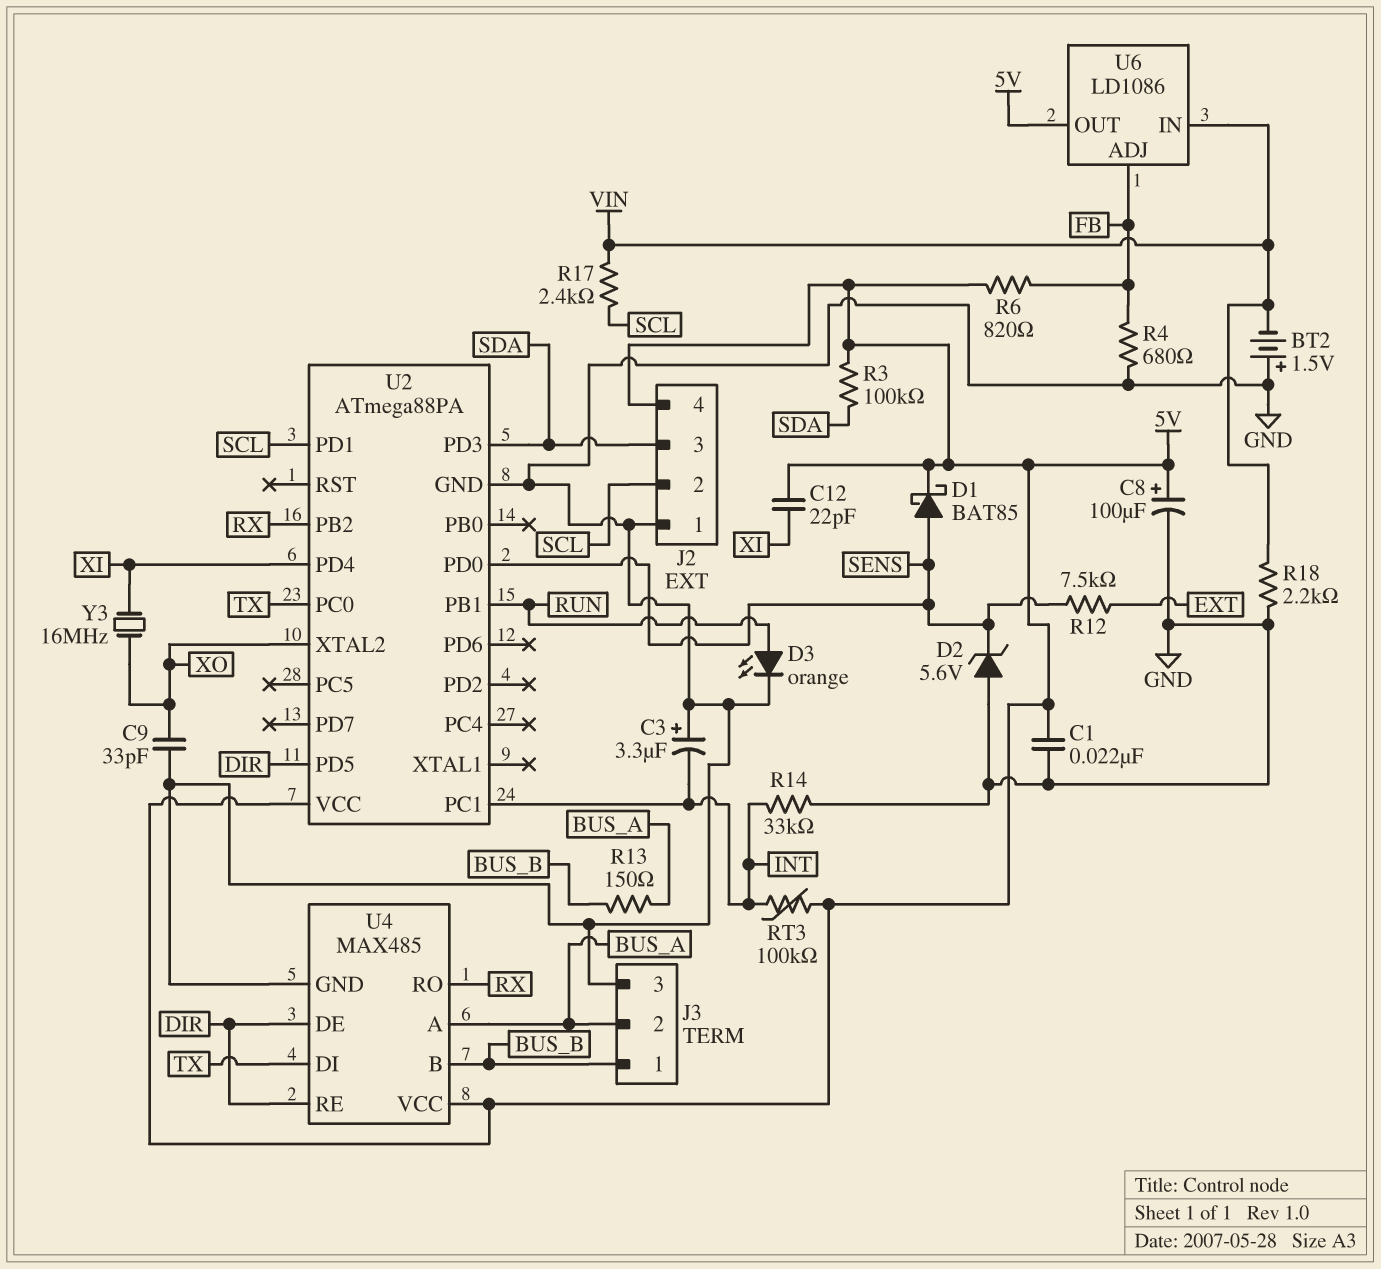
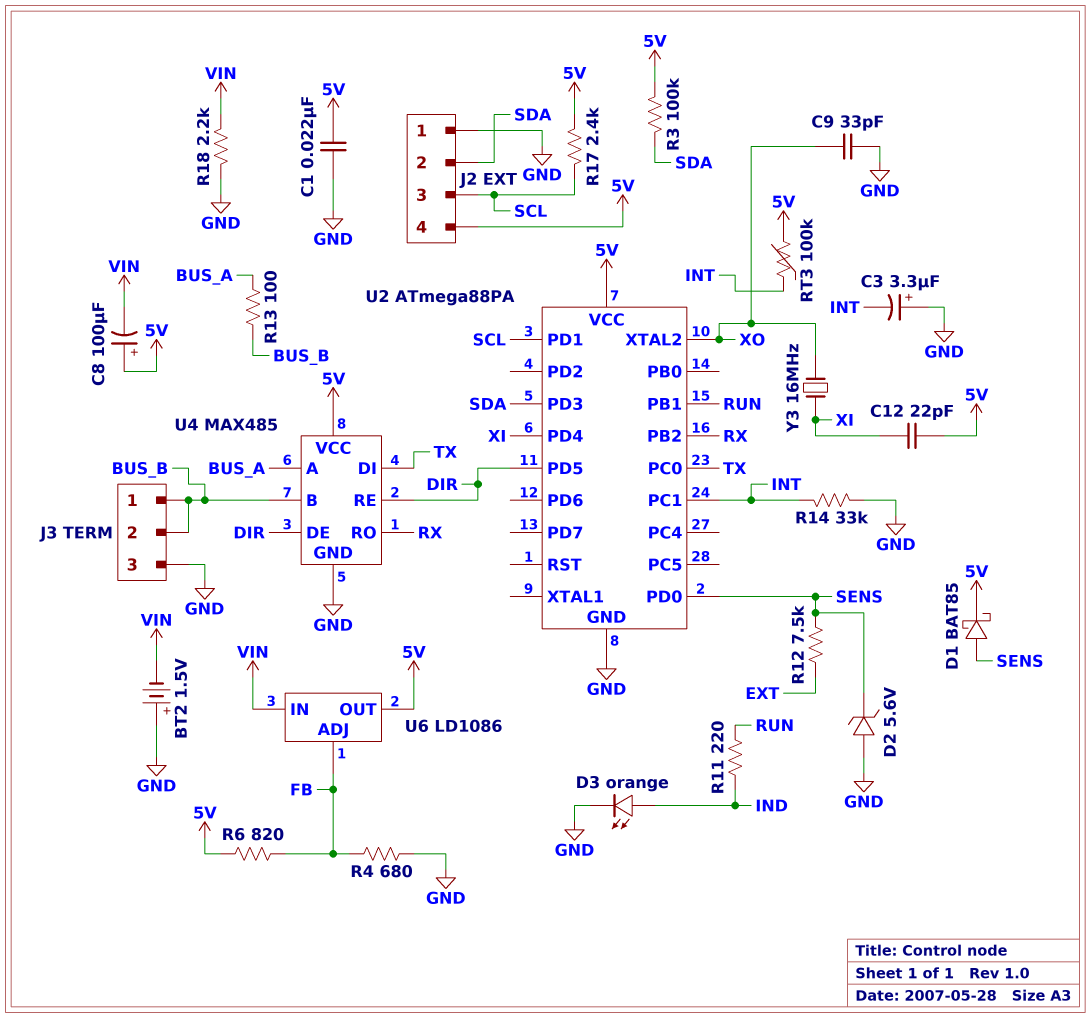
C8: 100uF (plus 5V, minus GND) -> 100uF (plus 5V, minus VIN)
D3: LED orange (A RUN, K GND) -> LED orange (A IND, K GND)
J2 pin 2: SCL -> SDA
J2 pin 3: SDA -> SCL
J3 pin 2: BUS_A -> BUS_B
R11: none -> 220 (IND, RUN)
R13: 150 (BUS_A, BUS_B) -> 100 (BUS_A, BUS_B)
R17: 2.4k (SCL, VIN) -> 2.4k (5V, SCL)

